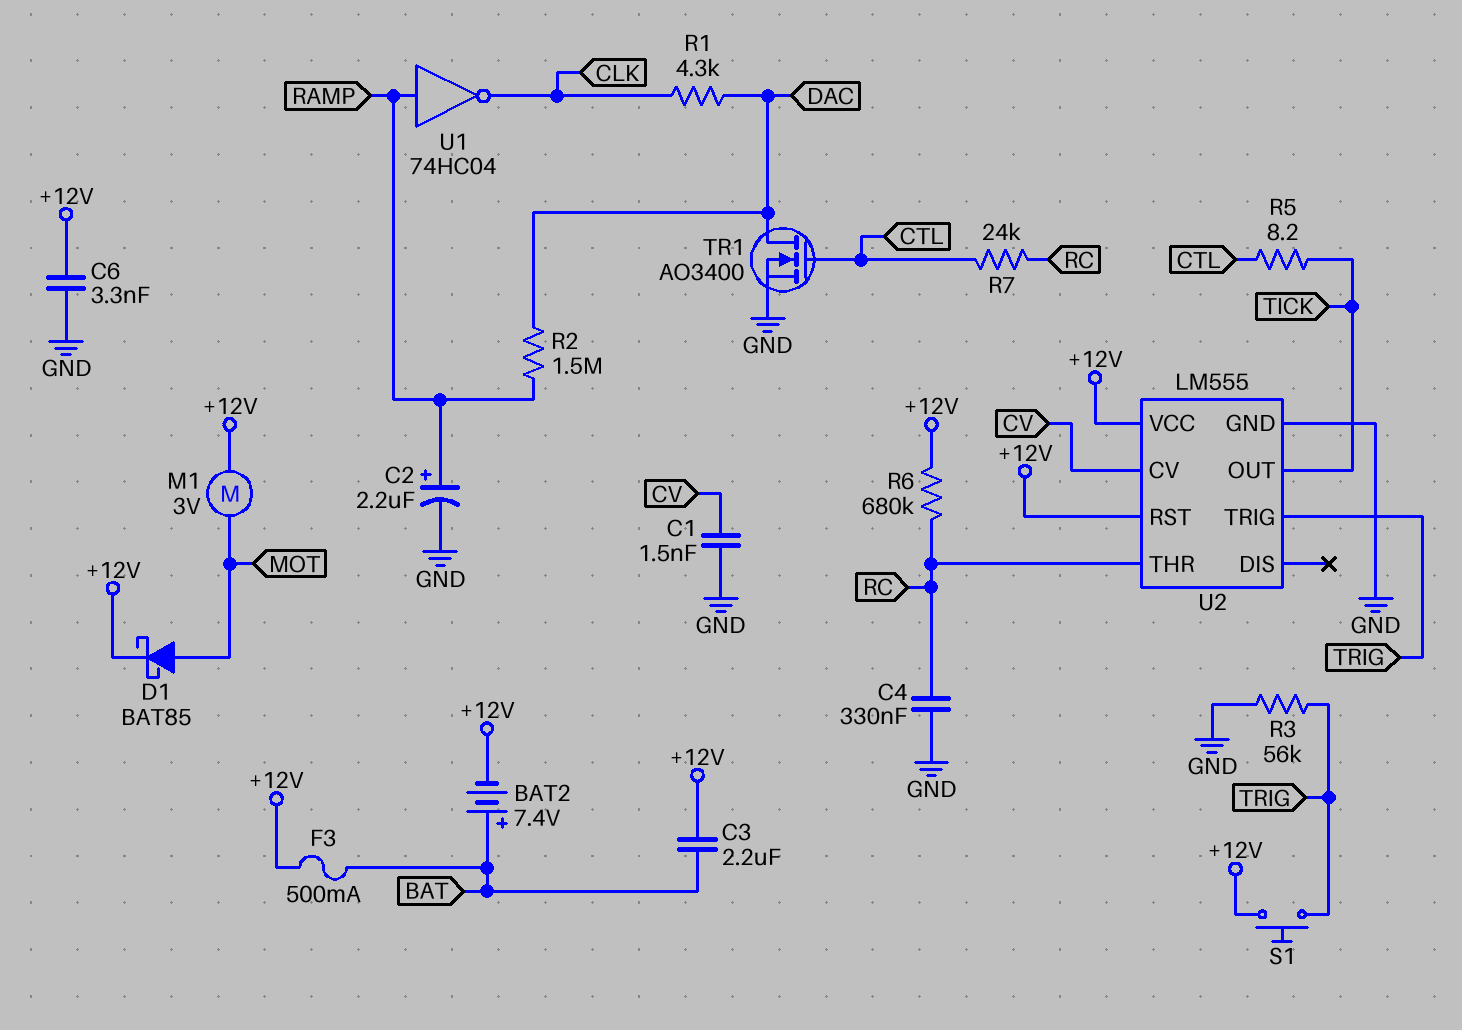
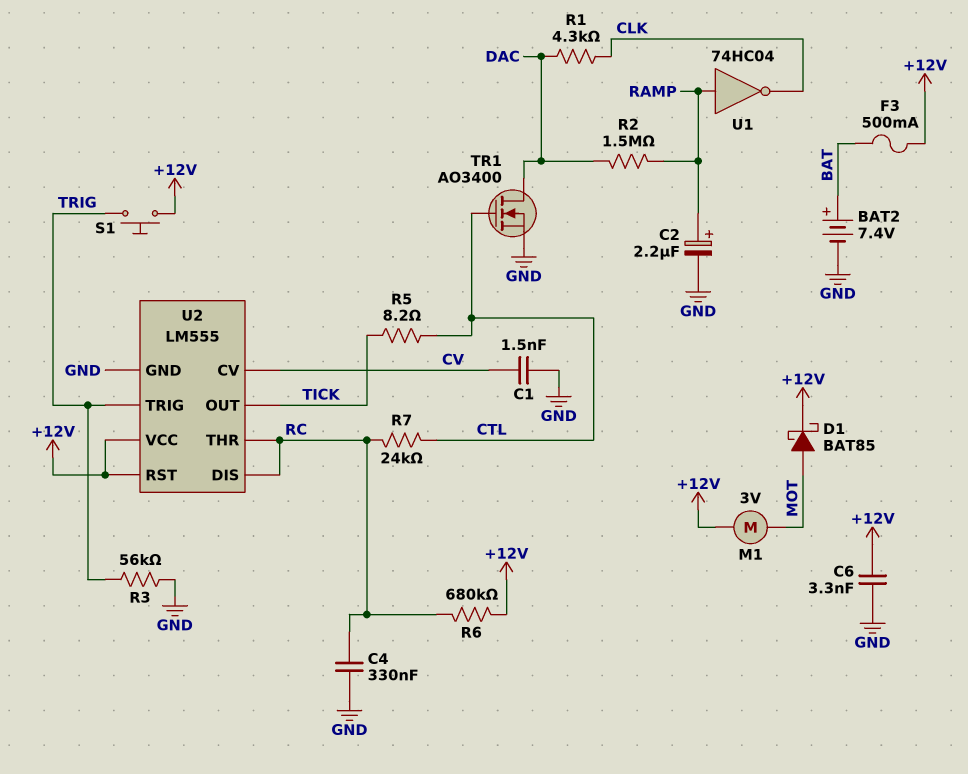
BAT2: 7.4V (plus BAT, minus +12V) -> 7.4V (plus BAT, minus GND)
C3: 2.2uF (+12V, BAT) -> none
U2 pin DIS: none -> RC

